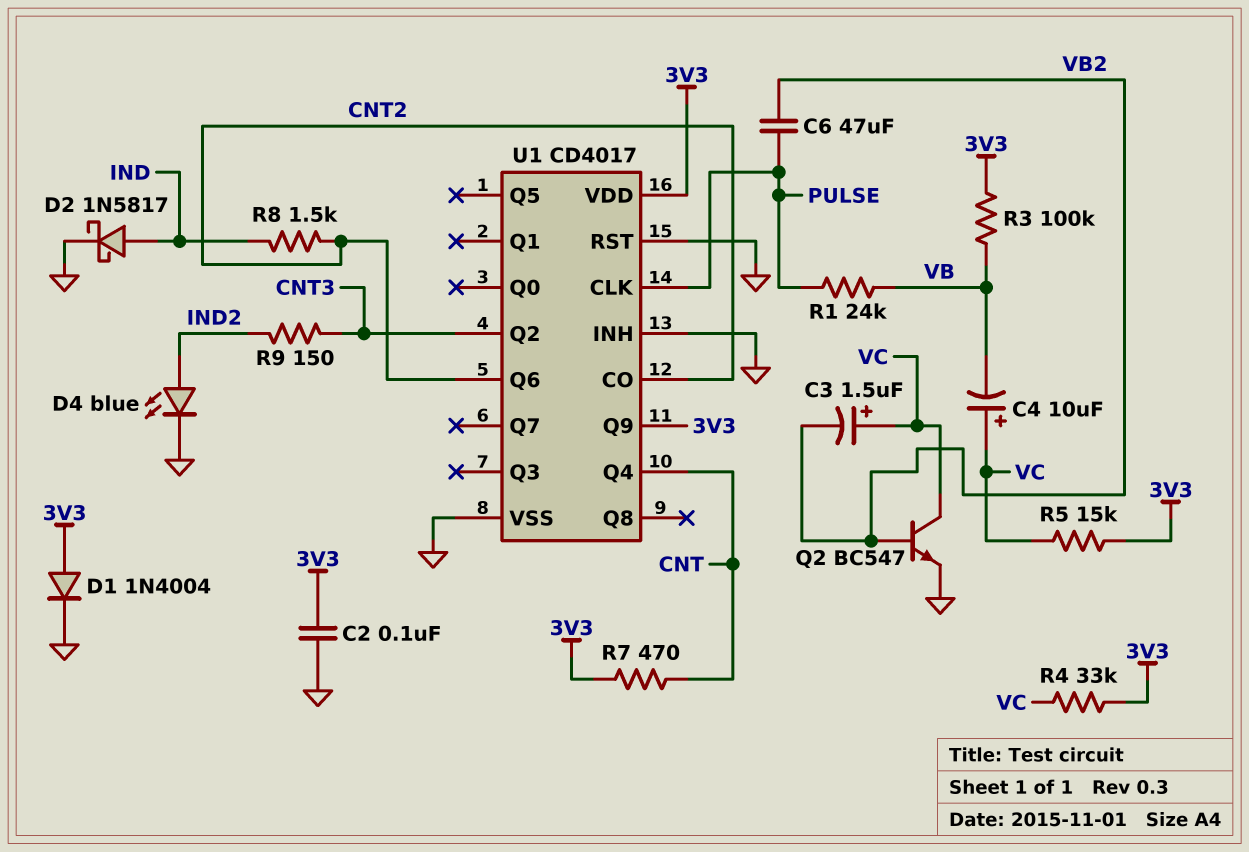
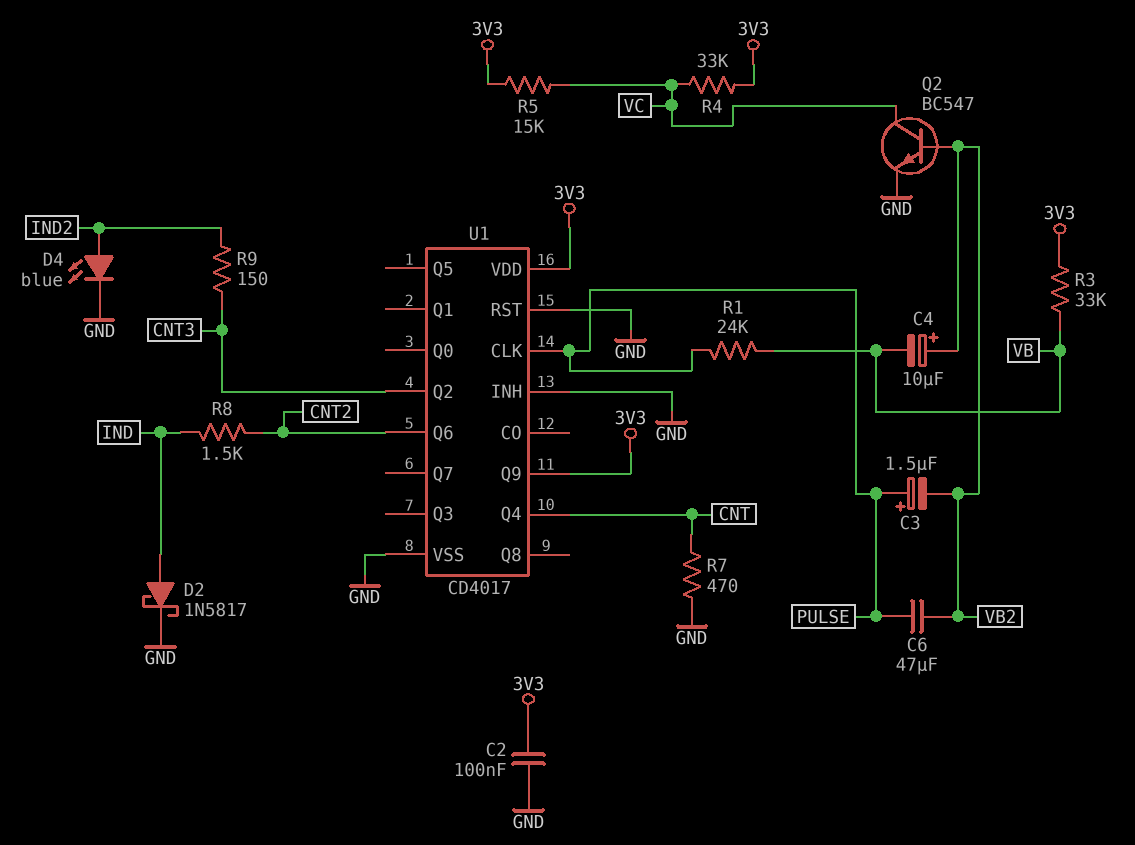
C3: 1.5uF (plus VC, minus VB2) -> 1.5uF (plus PULSE, minus VB2)
C4: 10uF (plus VC, minus VB) -> 10uF (plus VB2, minus VB)
D1: diode 1N4004 (A 3V3, K GND) -> none
R3: 100k (3V3, VB) -> 33k (3V3, VB)
R7: 470 (3V3, CNT) -> 470 (CNT, GND)
U1 pin CO: CNT2 -> none

